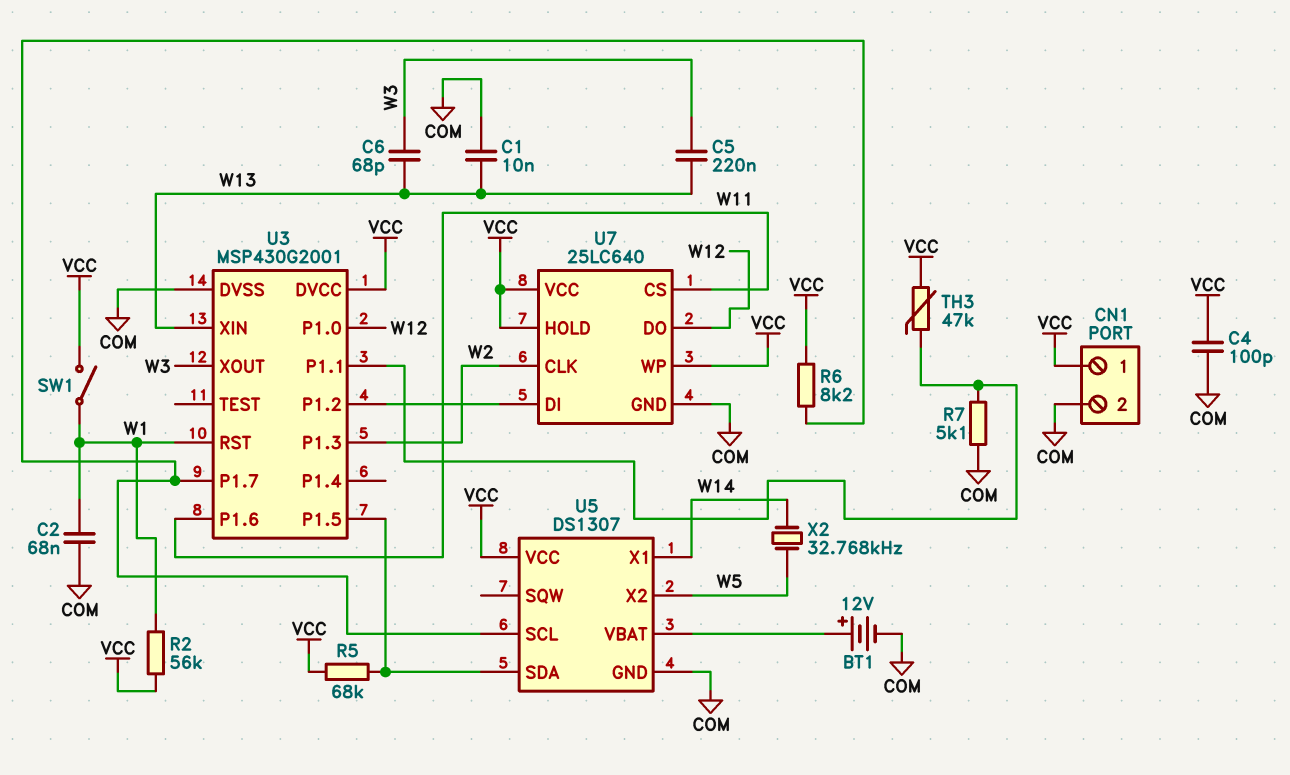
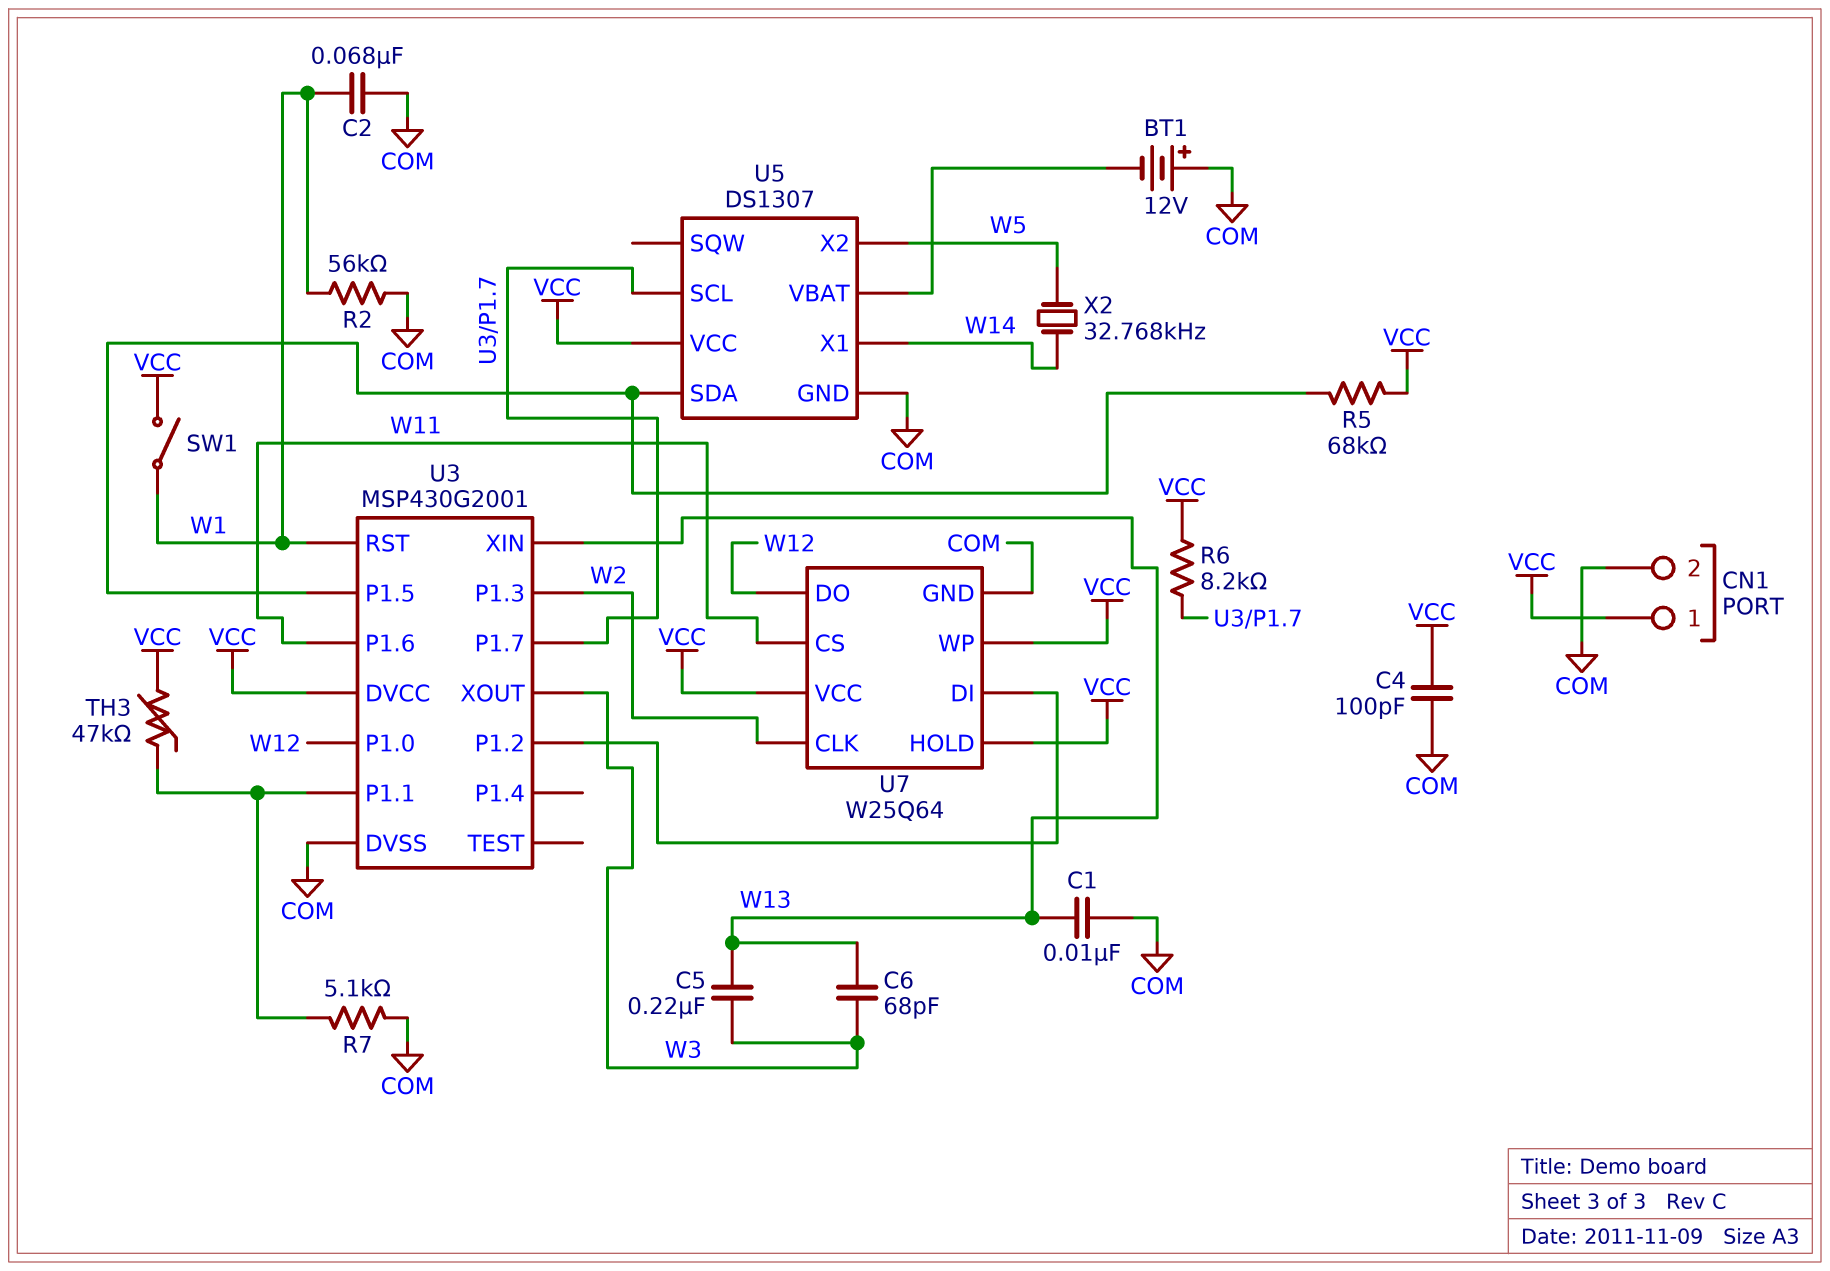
BT1: 12V (plus U5/VBAT, minus COM) -> 12V (plus COM, minus U5/VBAT)
R2: 56k (VCC, W1) -> 56k (COM, W1)
U7: 25LC640 -> W25Q64

